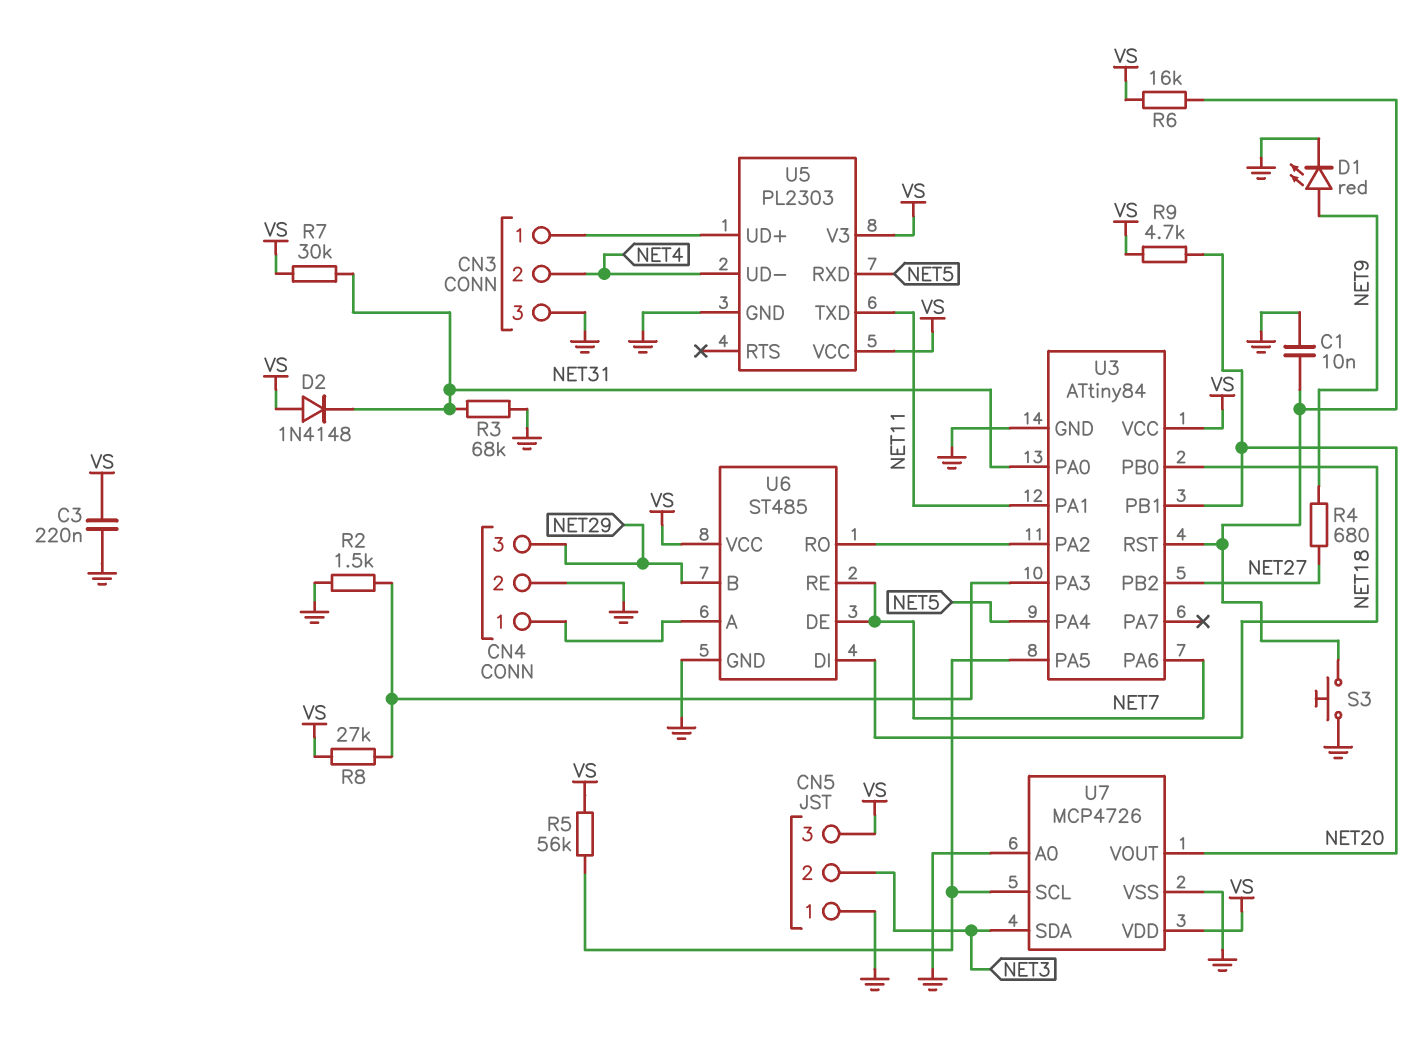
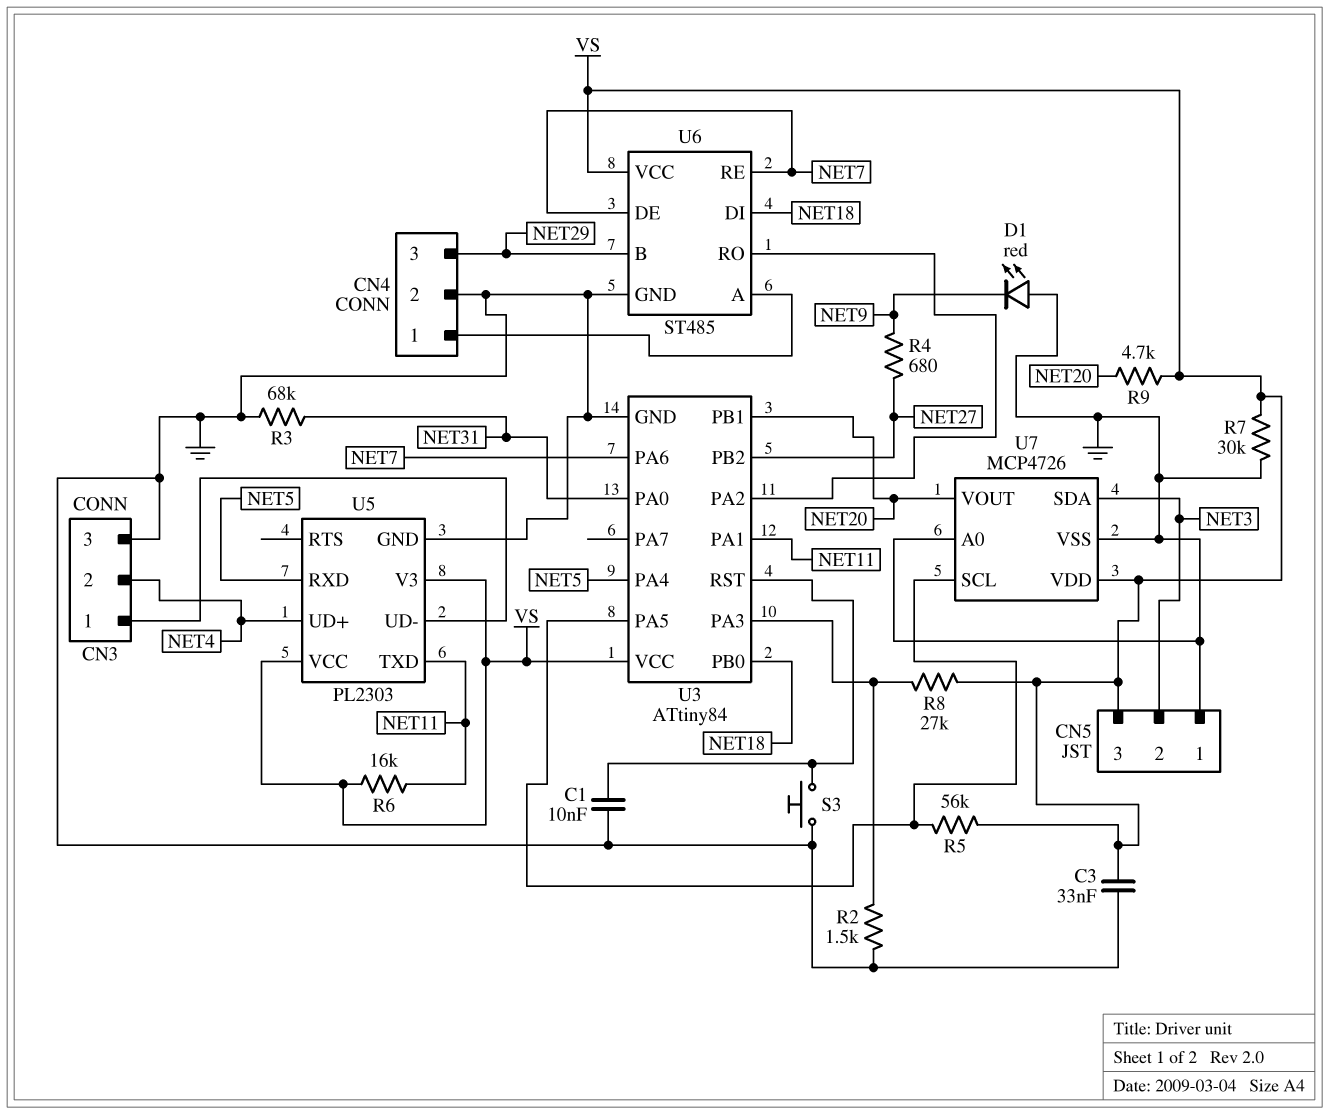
C3: 220nF (GND, VS) -> 33nF (GND, VS)
D1: LED red (A NET9, K GND) -> LED red (A GND, K NET9)
D2: diode 1N4148 (A VS, K NET31) -> none
R6: 16k (U3/RST, VS) -> 16k (NET11, VS)
R7: 30k (NET31, VS) -> 30k (GND, VS)
U5 pin UD+: CN3/1 -> NET4
U5 pin UD-: NET4 -> CN3/1

